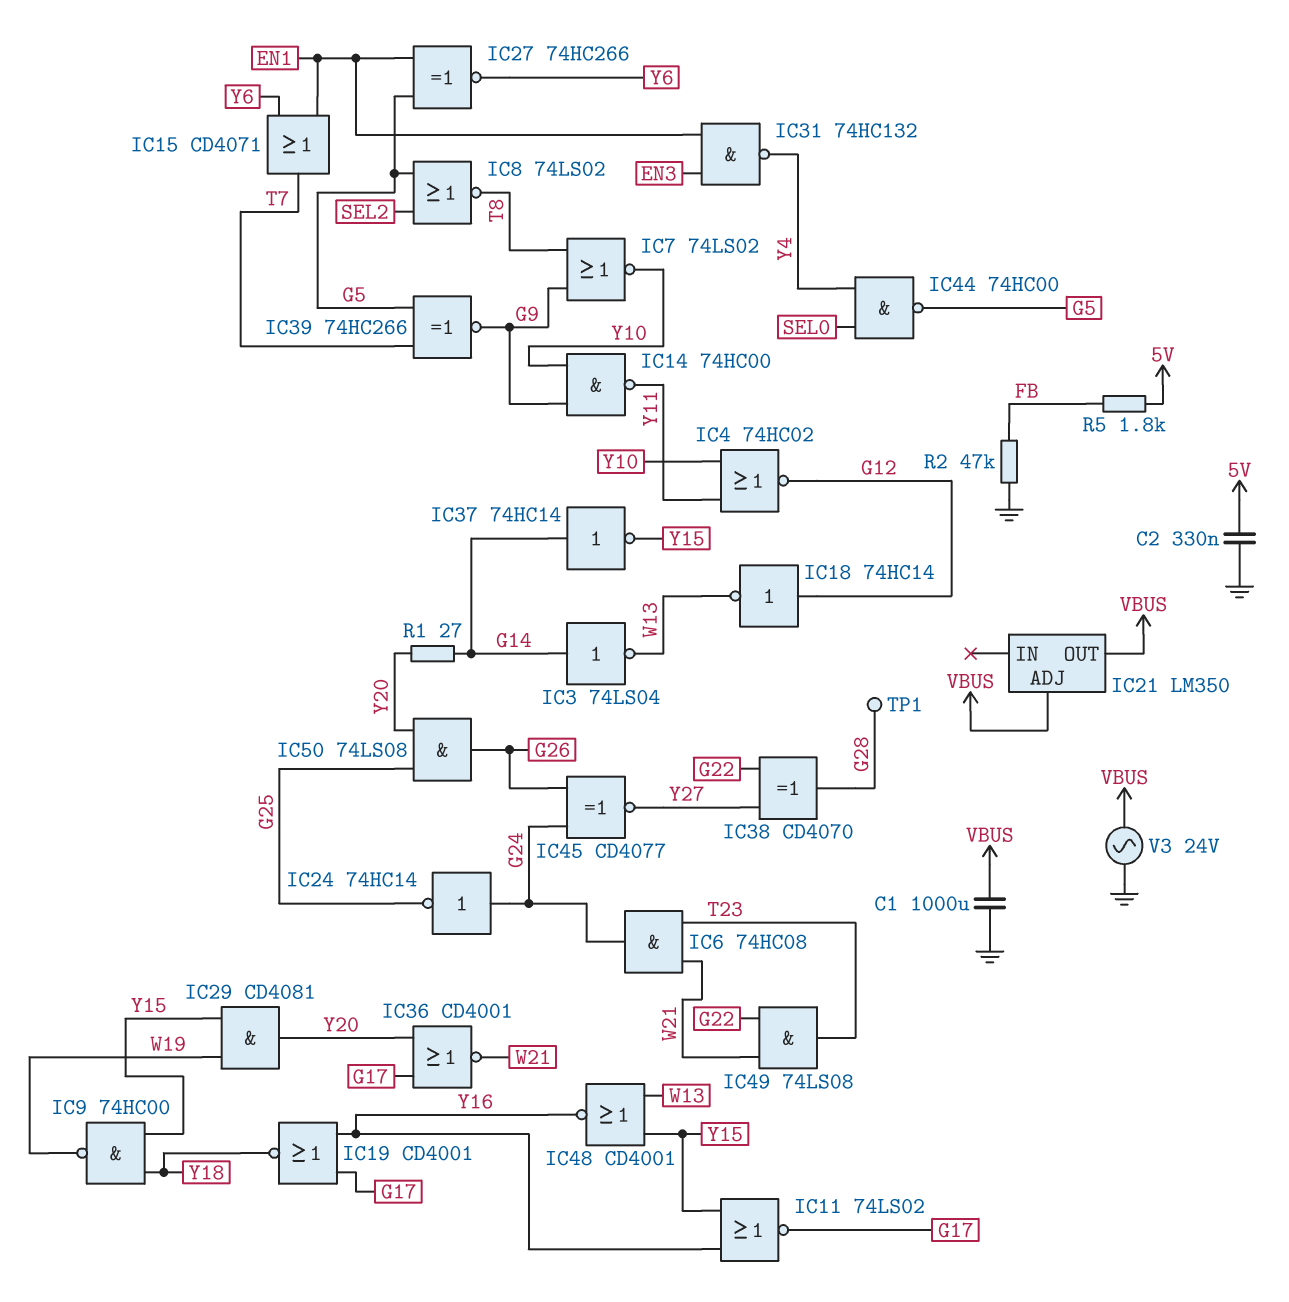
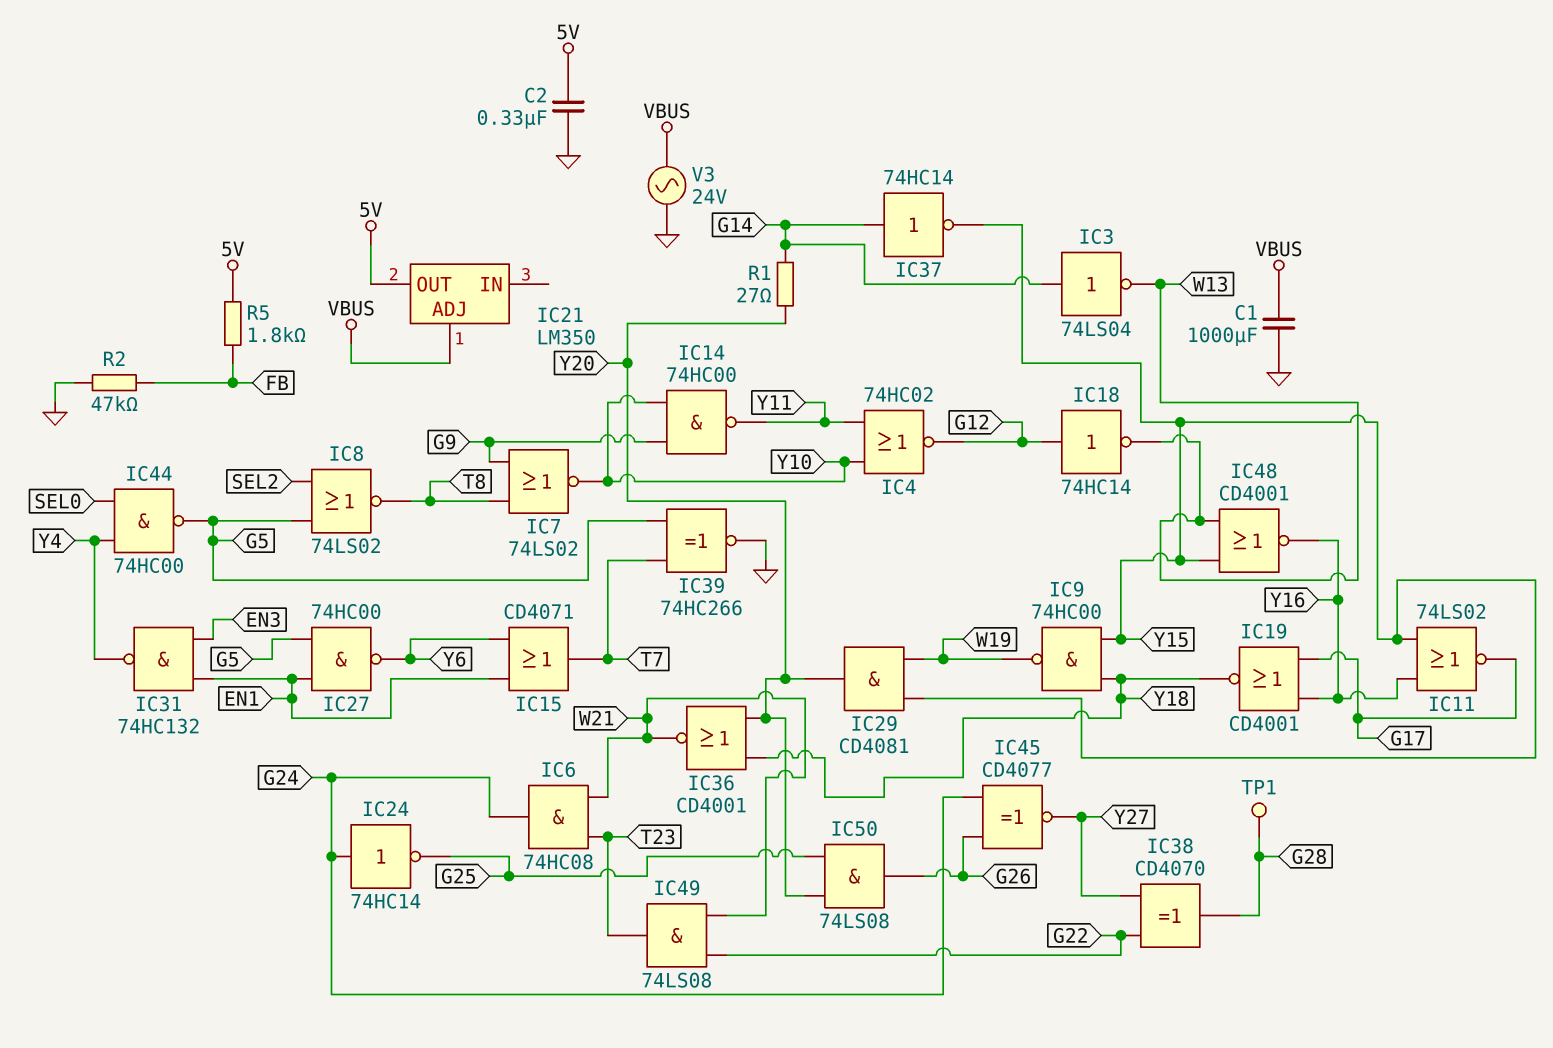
IC21 pin OUT: VBUS -> 5V
IC27: XNOR 74HC266 (in EN1, in G5, out Y6) -> NAND 74HC00 (in EN1, in G5, out Y6)
IC36: NOR CD4001 (in G17, in Y20, out W21) -> NOR CD4001 (in Y18, in Y20, out W21)
IC39: XNOR 74HC266 (in G5, in T7, out G9) -> XNOR 74HC266 (in G5, in T7, out GND)

